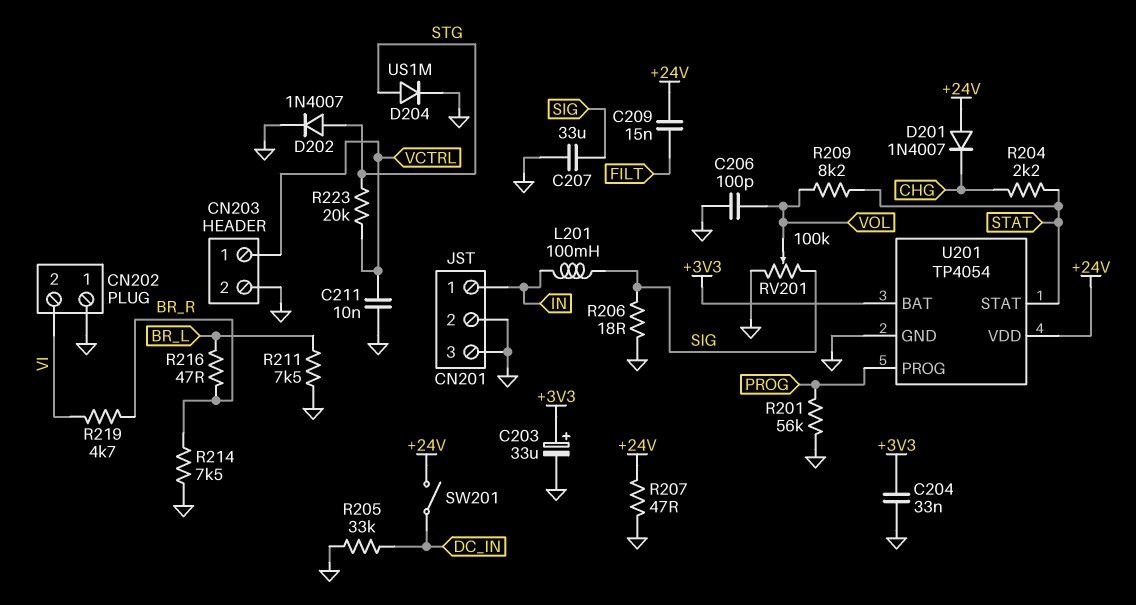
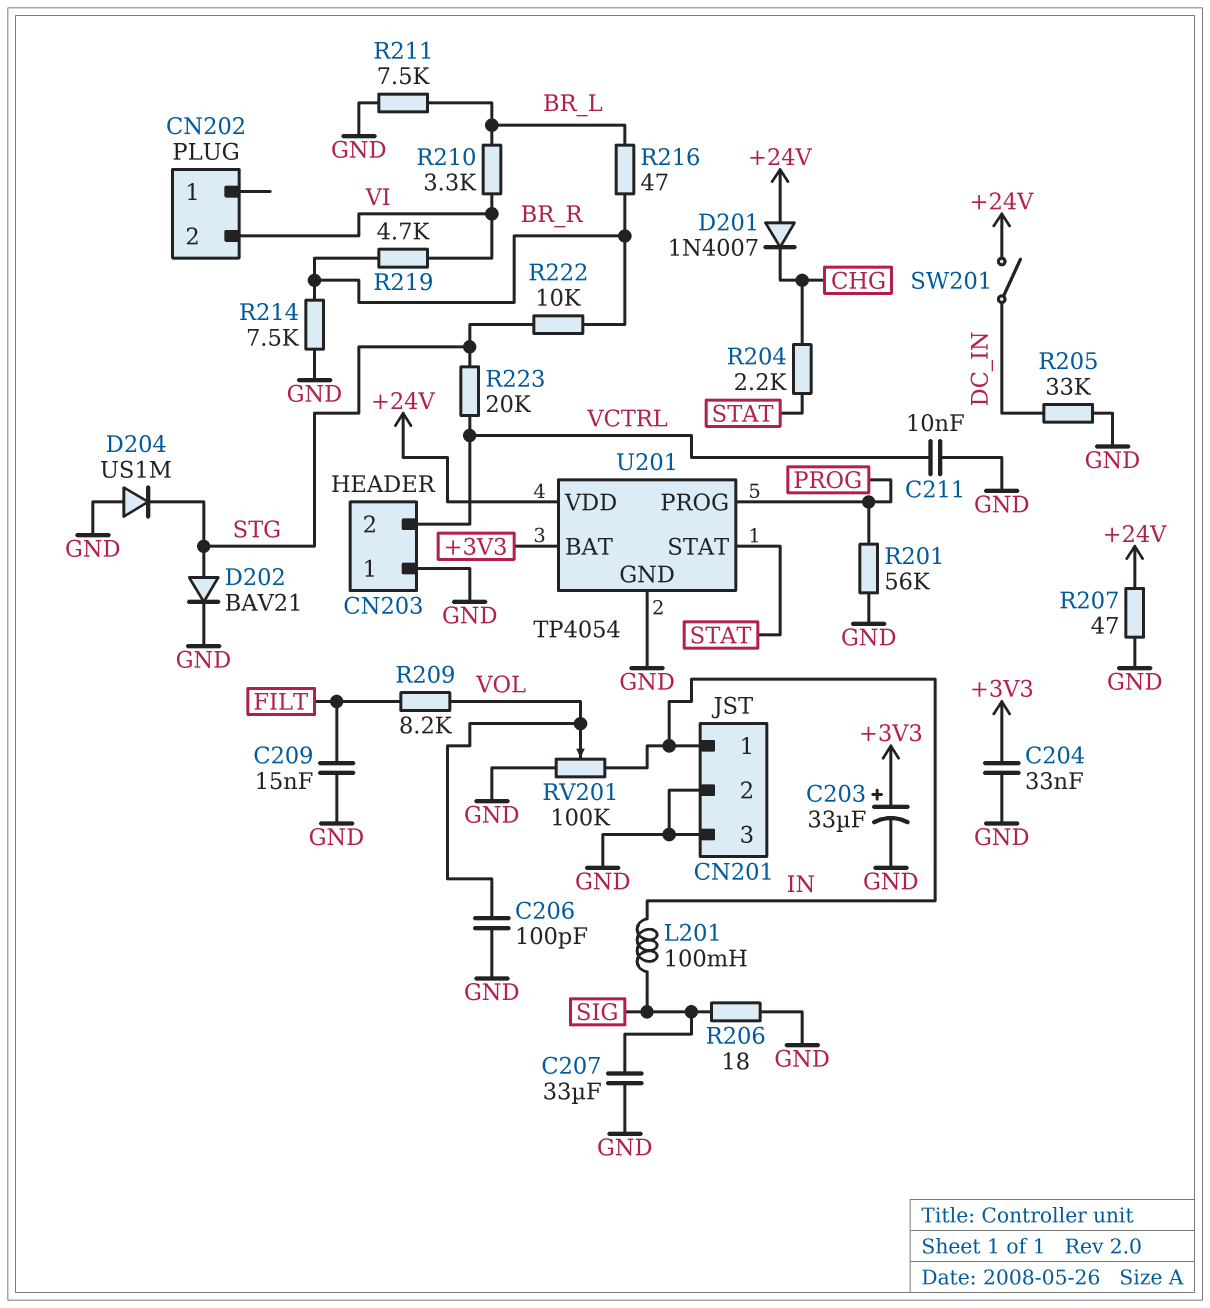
C209: 15nF (+24V, FILT) -> 15nF (FILT, GND)
CN202 pin 1: GND -> none
CN203 pin 1: VCTRL -> GND
CN203 pin 2: GND -> VCTRL
D202: diode 1N4007 (A STG, K GND) -> diode BAV21 (A STG, K GND)
D204: diode US1M (A STG, K GND) -> diode US1M (A GND, K STG)
R209: 8.2k (STAT, VOL) -> 8.2k (FILT, VOL)
R210: none -> 3.3k (BR_L, VI)
R222: none -> 10k (BR_R, STG)
RV201: 100k (GND, SIG, wiper VOL) -> 100k (GND, IN, wiper VOL)

